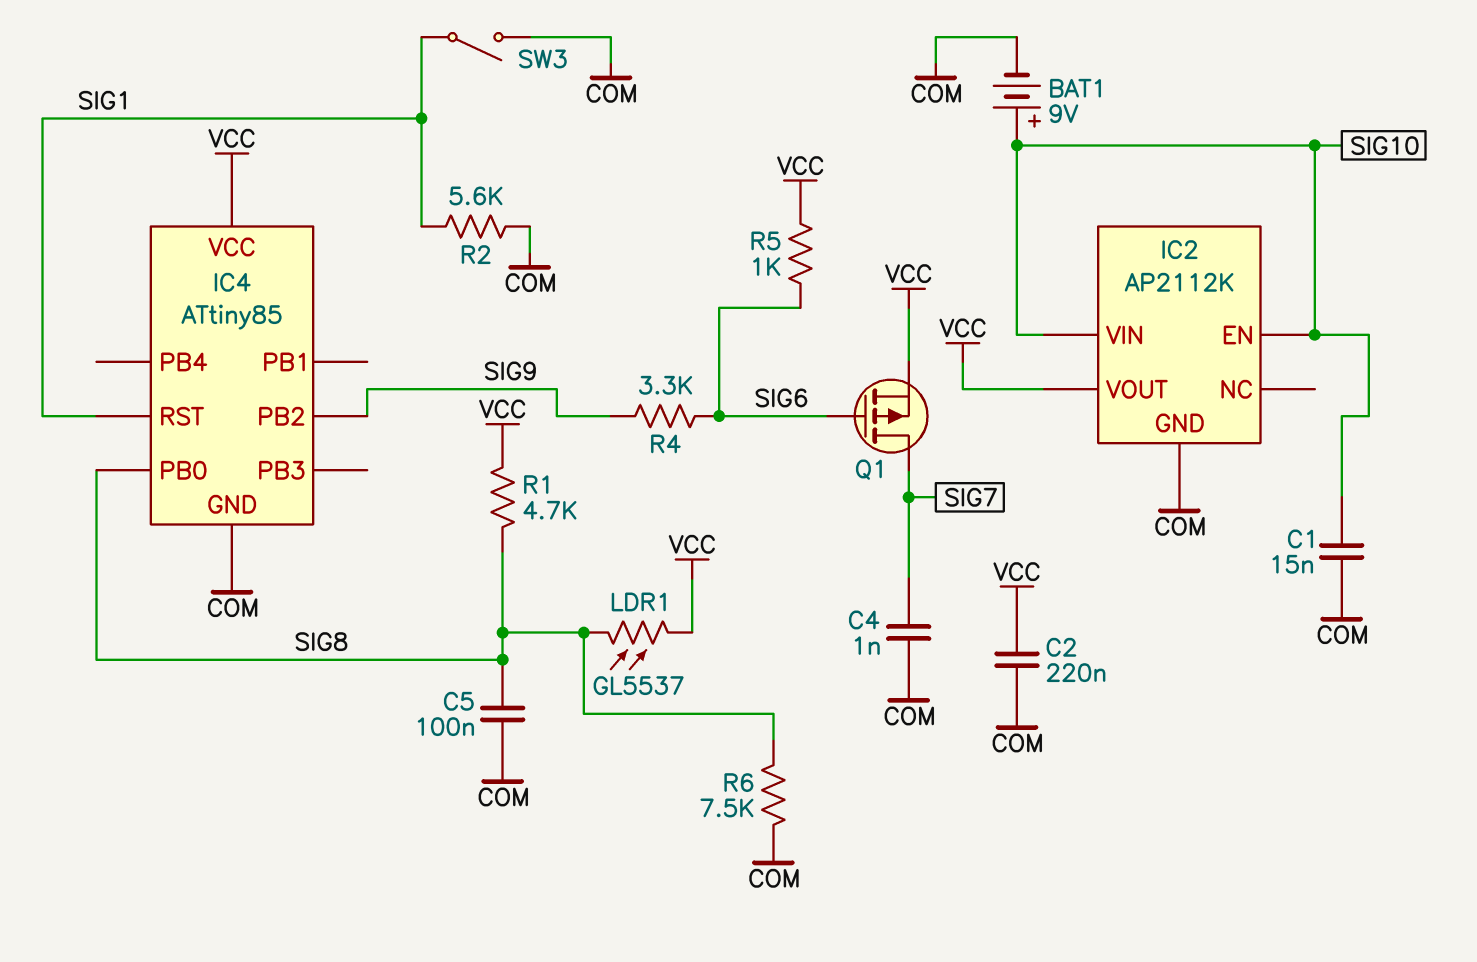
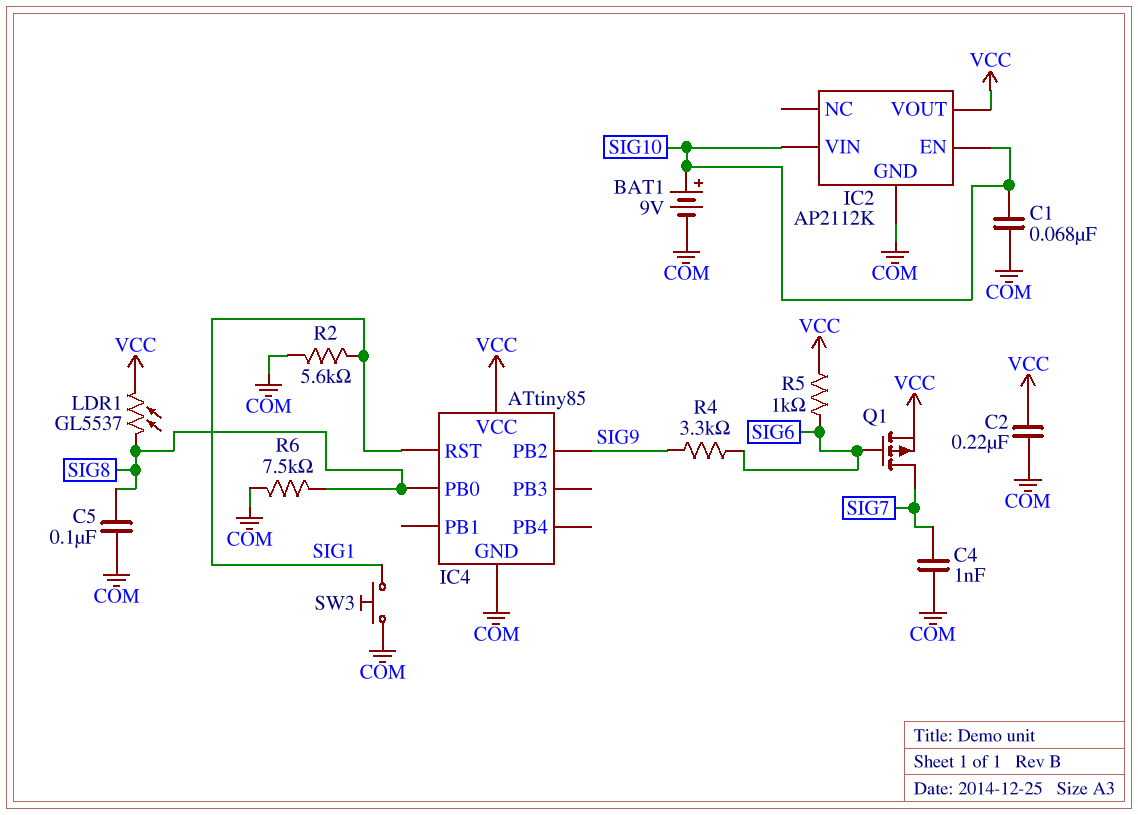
C1: 15nF (COM, SIG10) -> 68nF (COM, SIG10)
R1: 4.7k (SIG8, VCC) -> none
SW3: switch (COM, SIG1) -> button (COM, SIG1)

